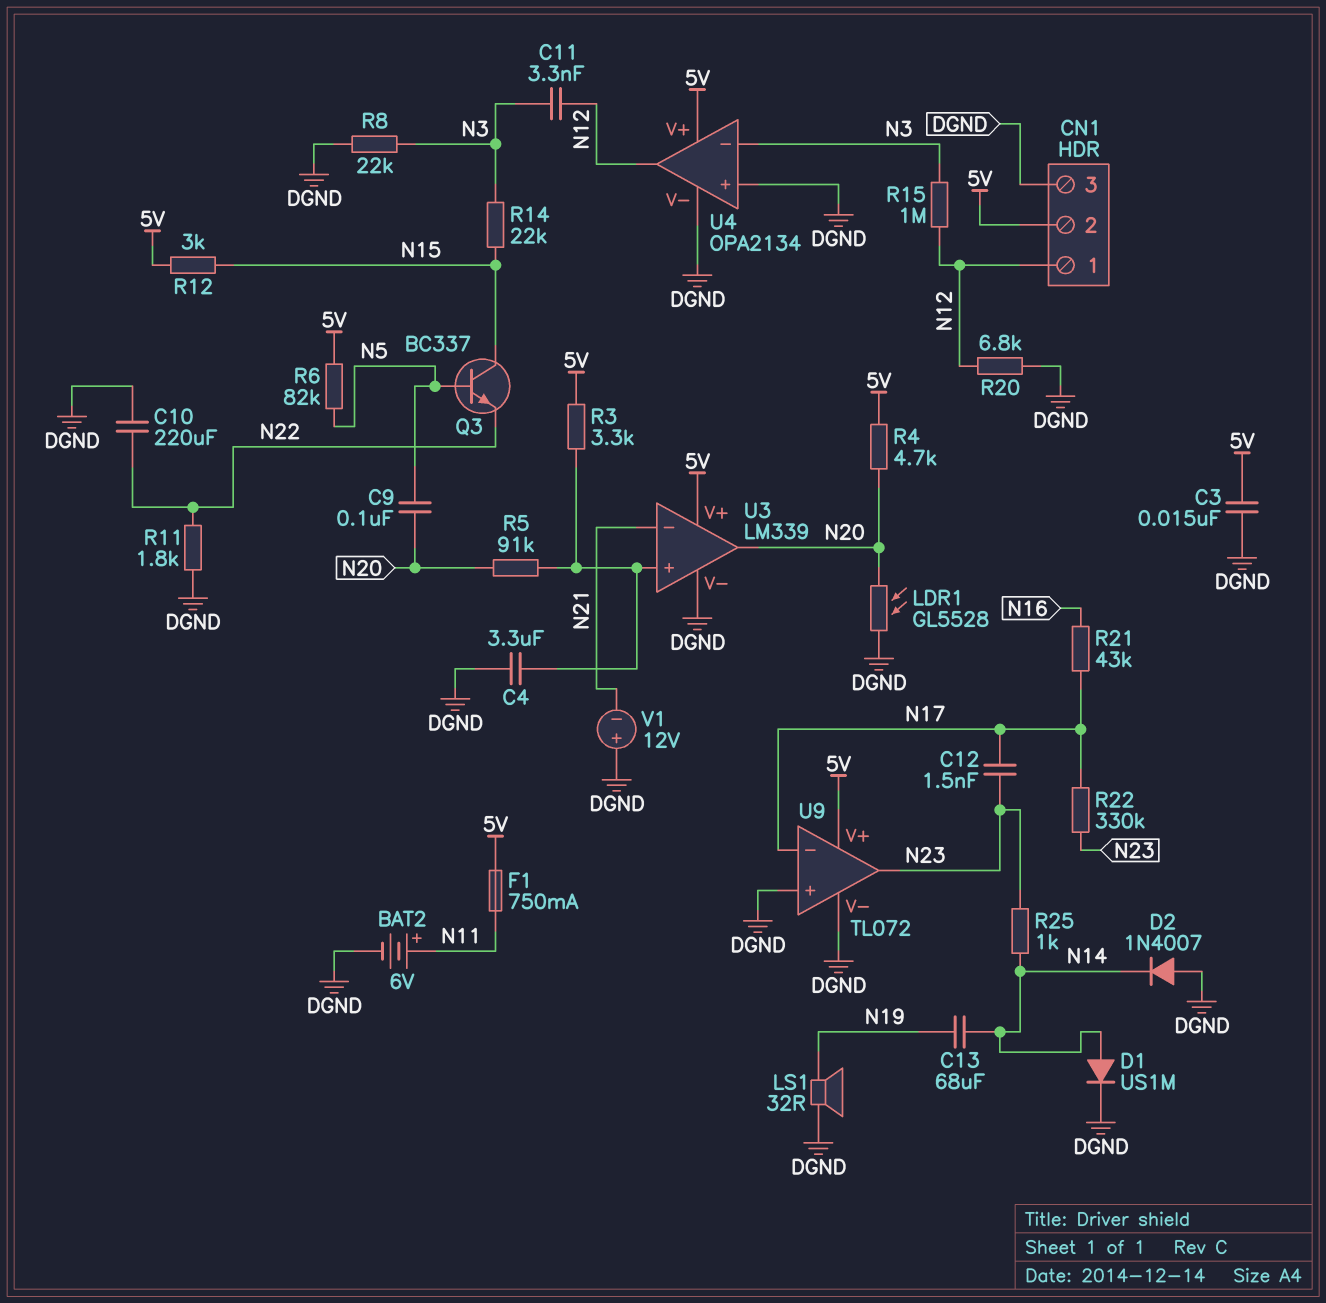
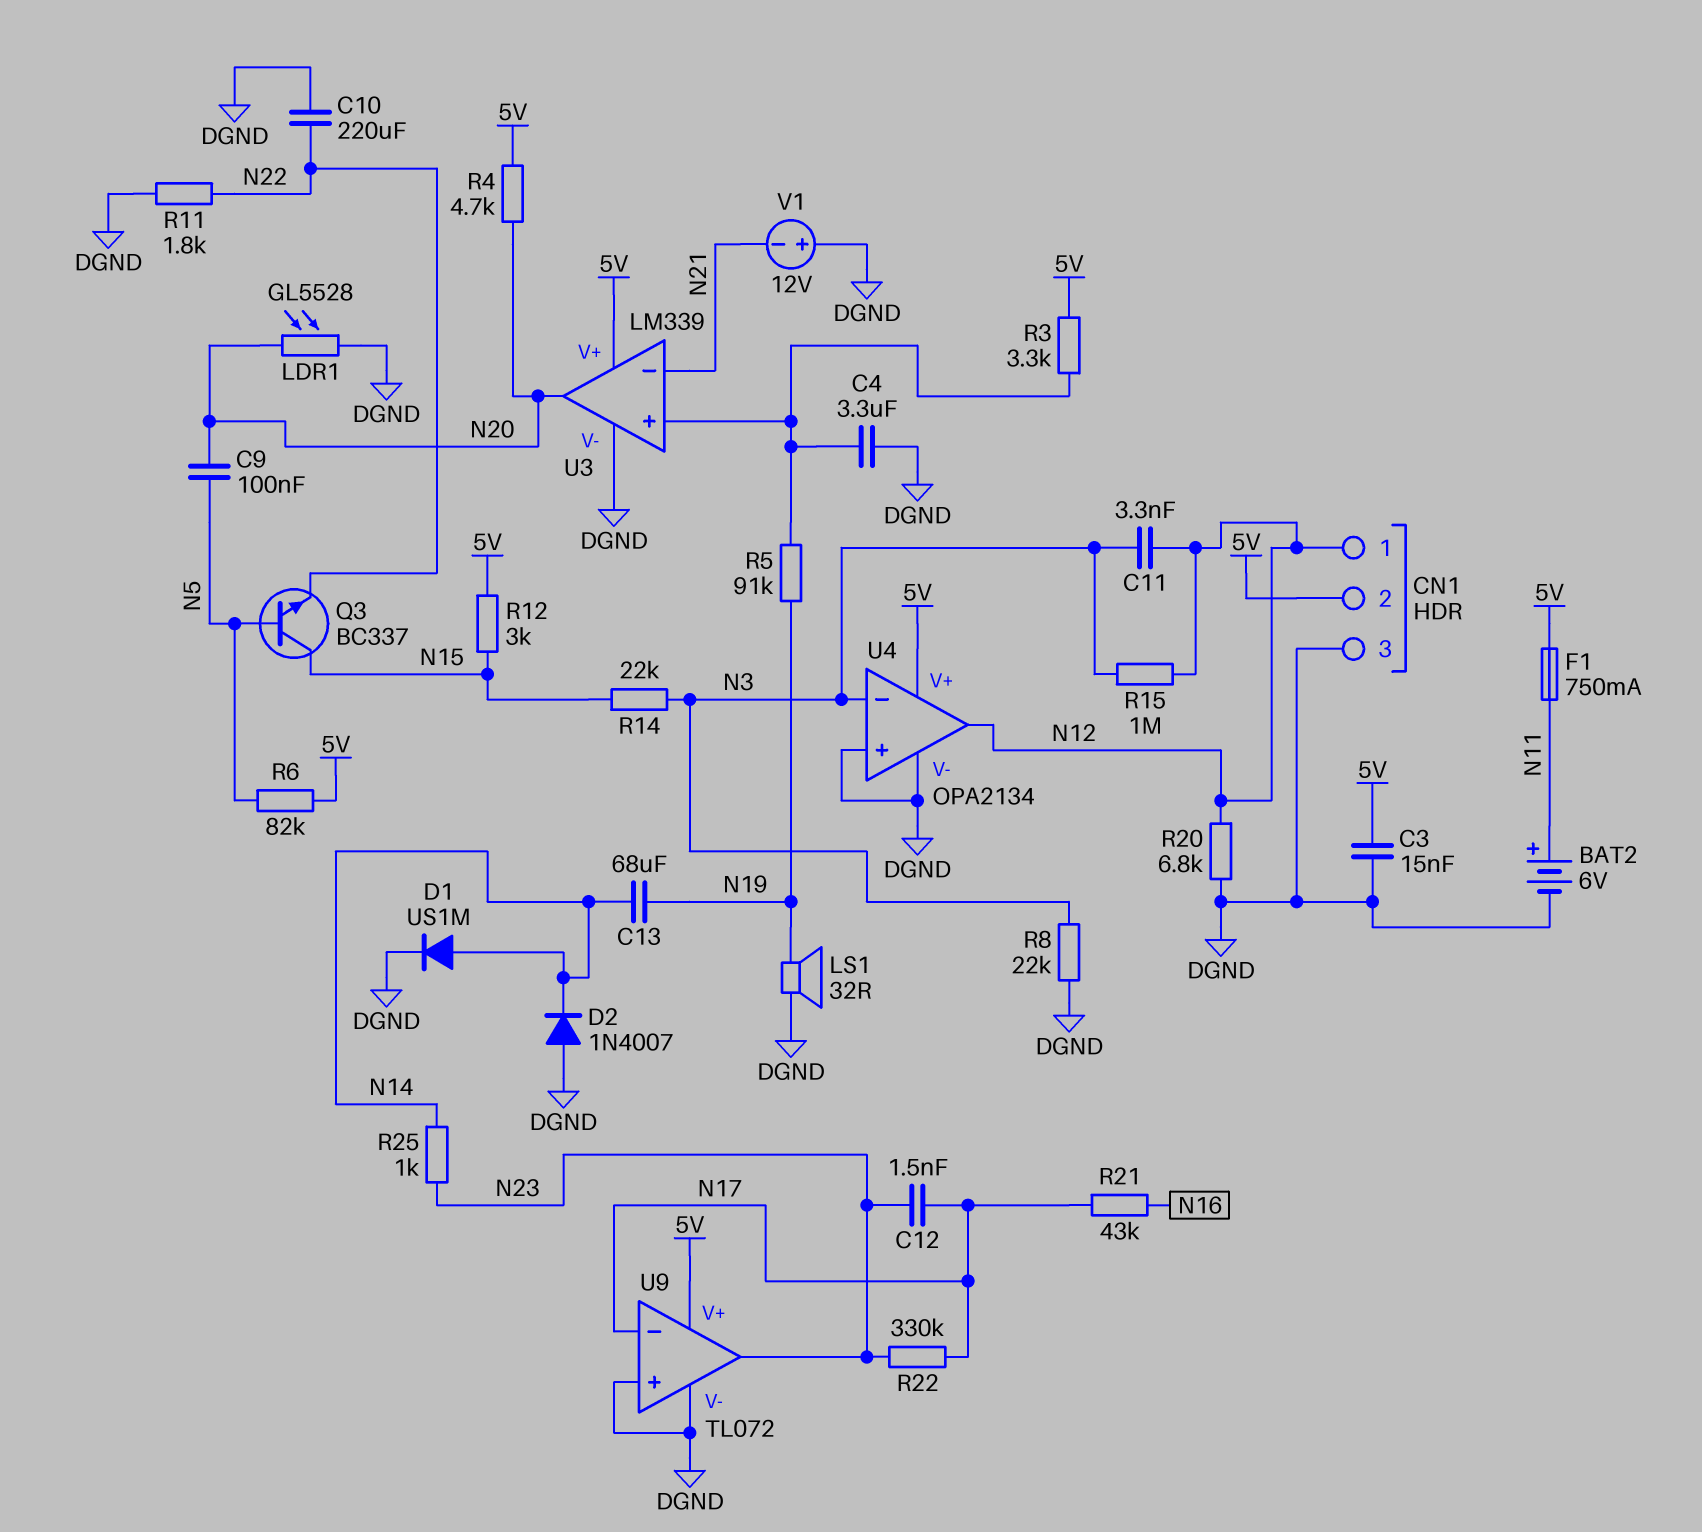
R5: 91k (N20, U3/in+) -> 91k (N19, U3/in+)

